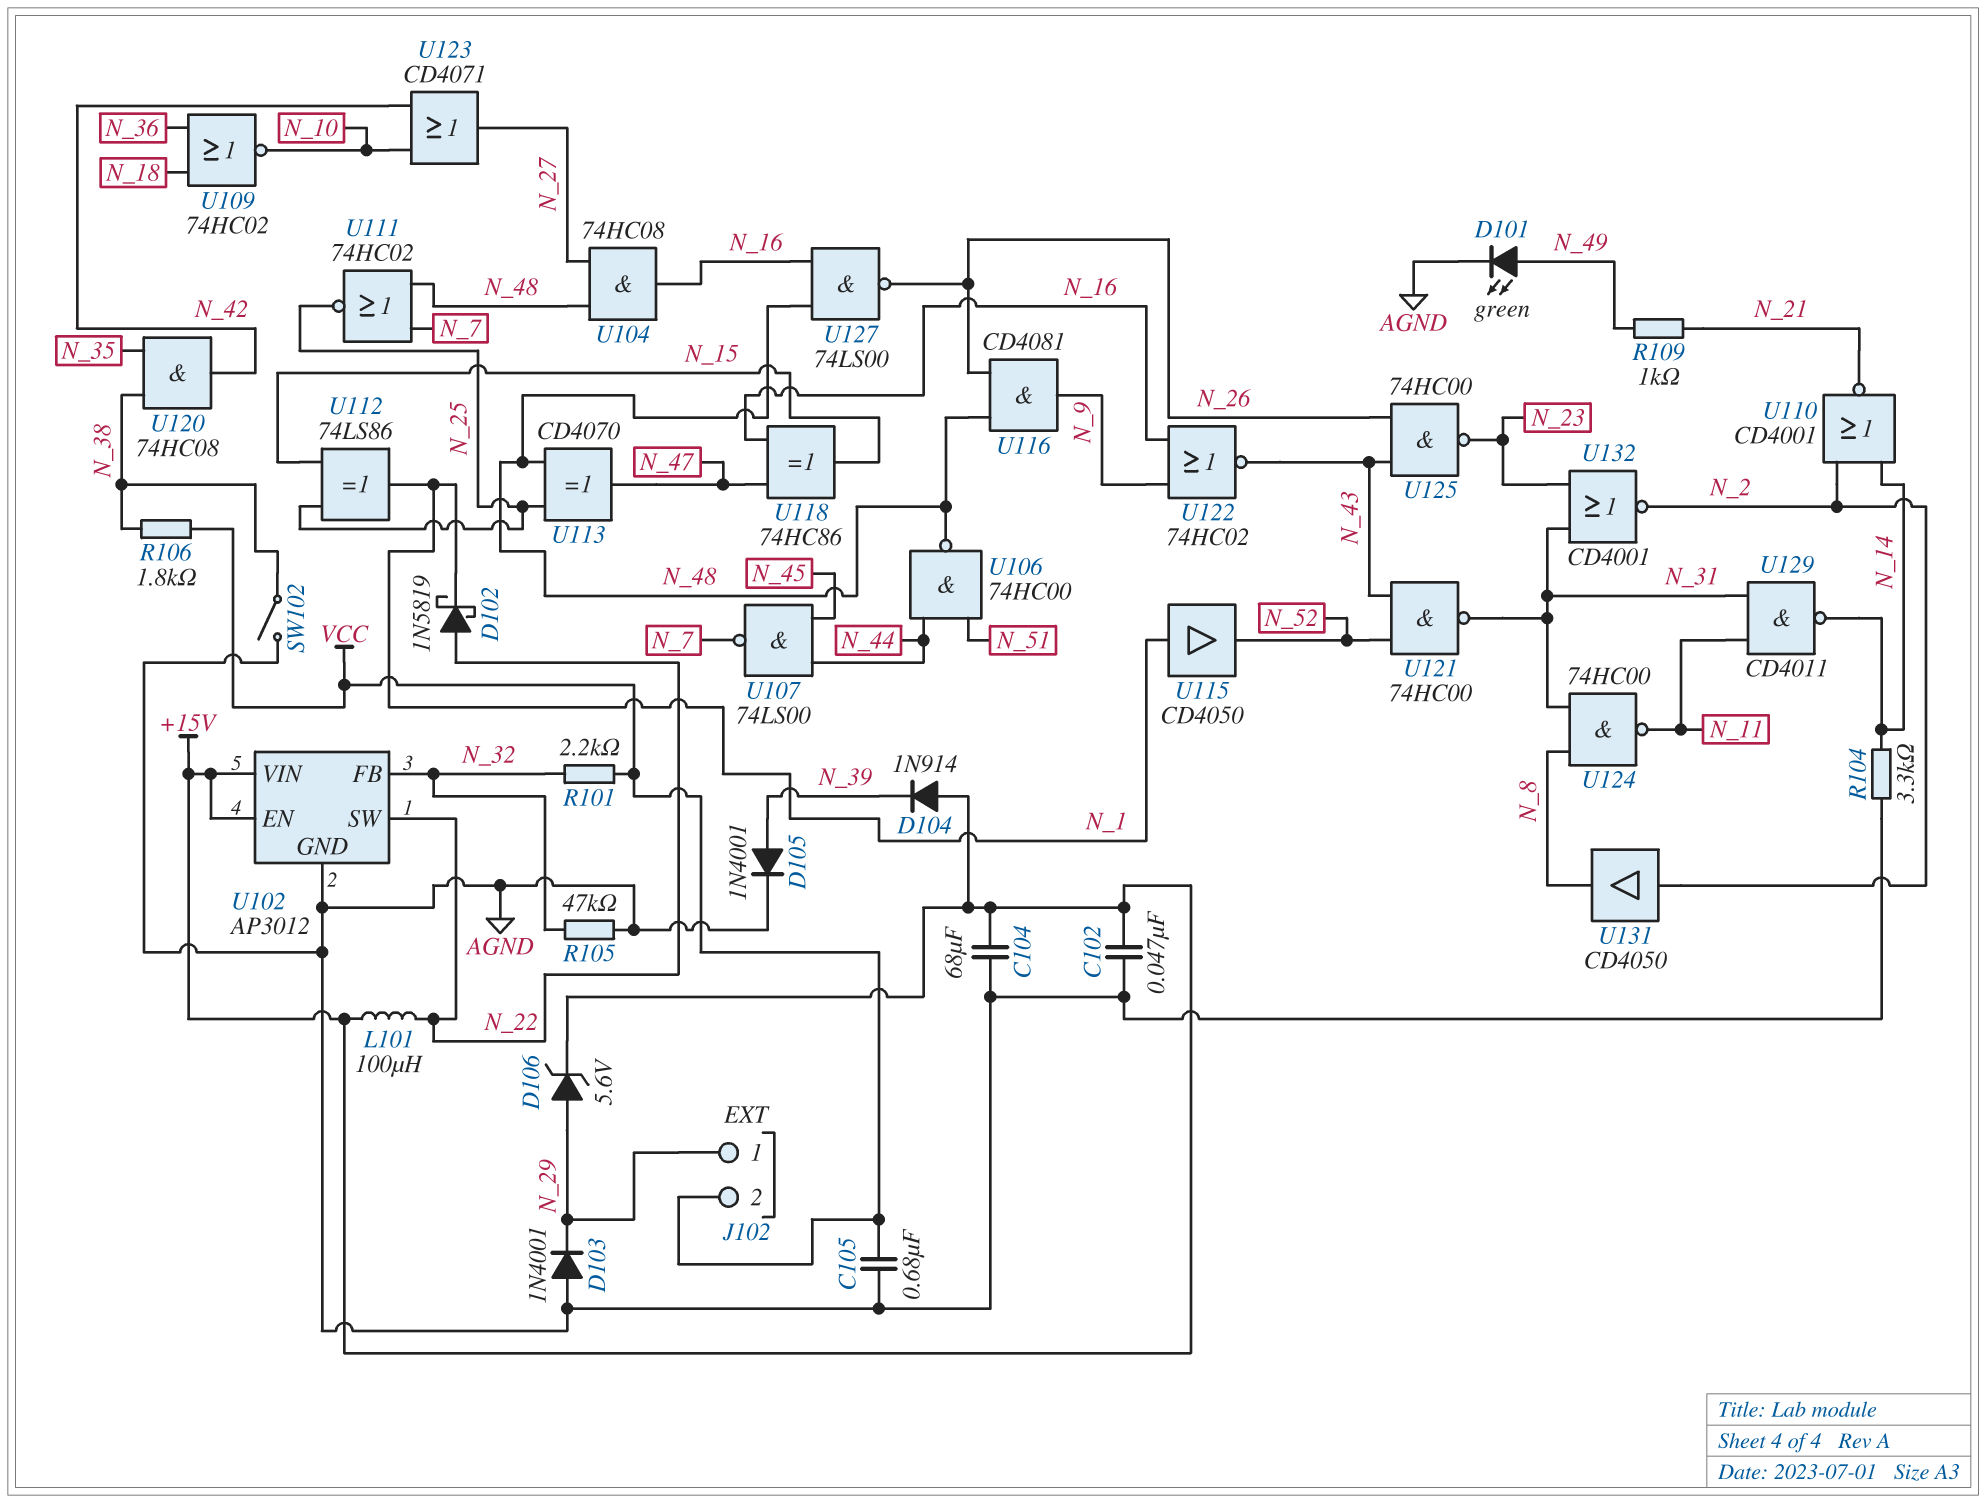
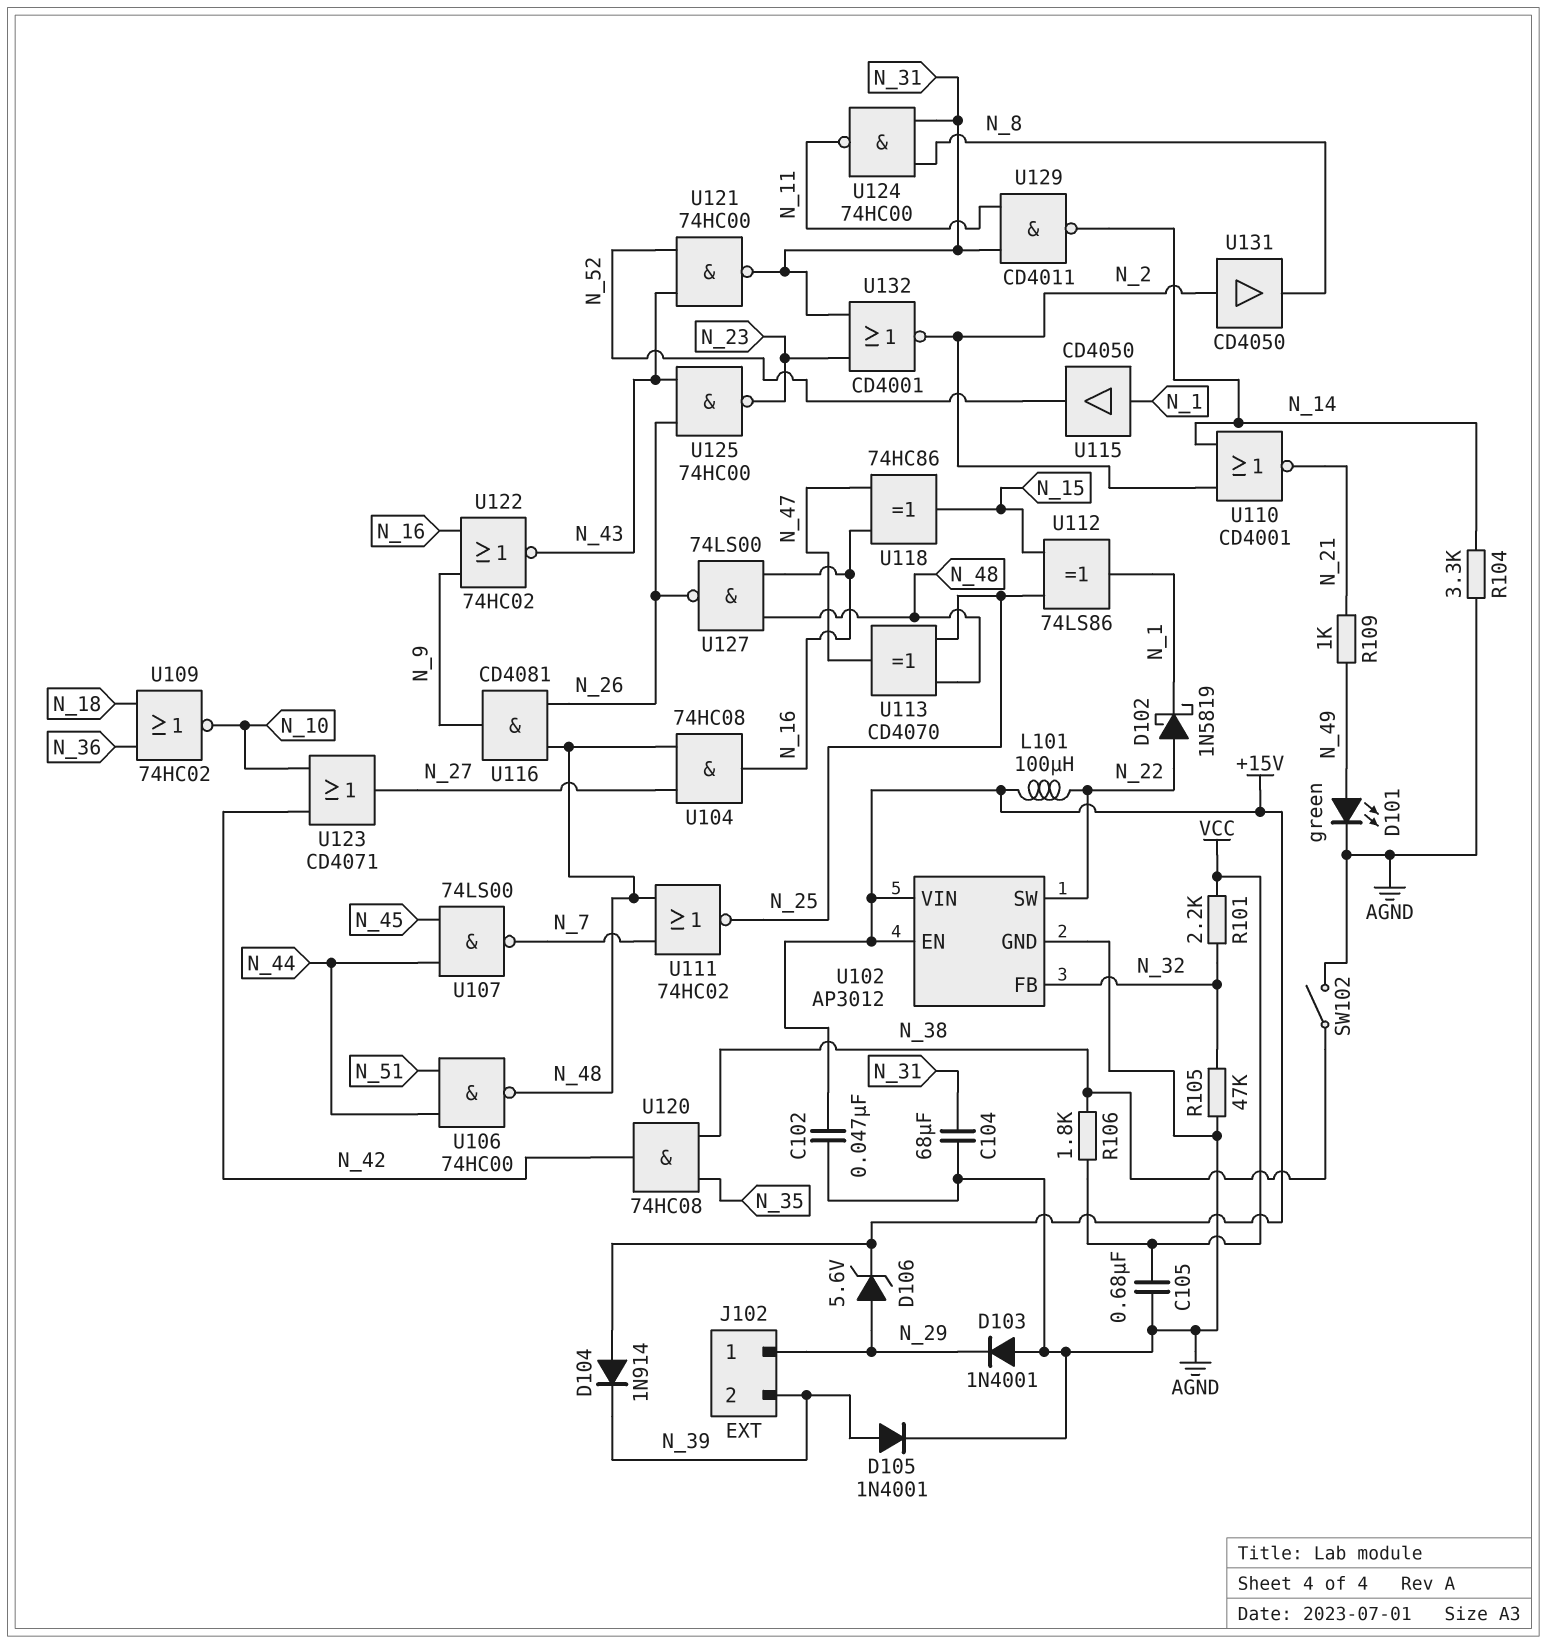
C104: 68uF (+15V, AGND) -> 68uF (AGND, N_31)
J102 pin 2: VCC -> N_39

